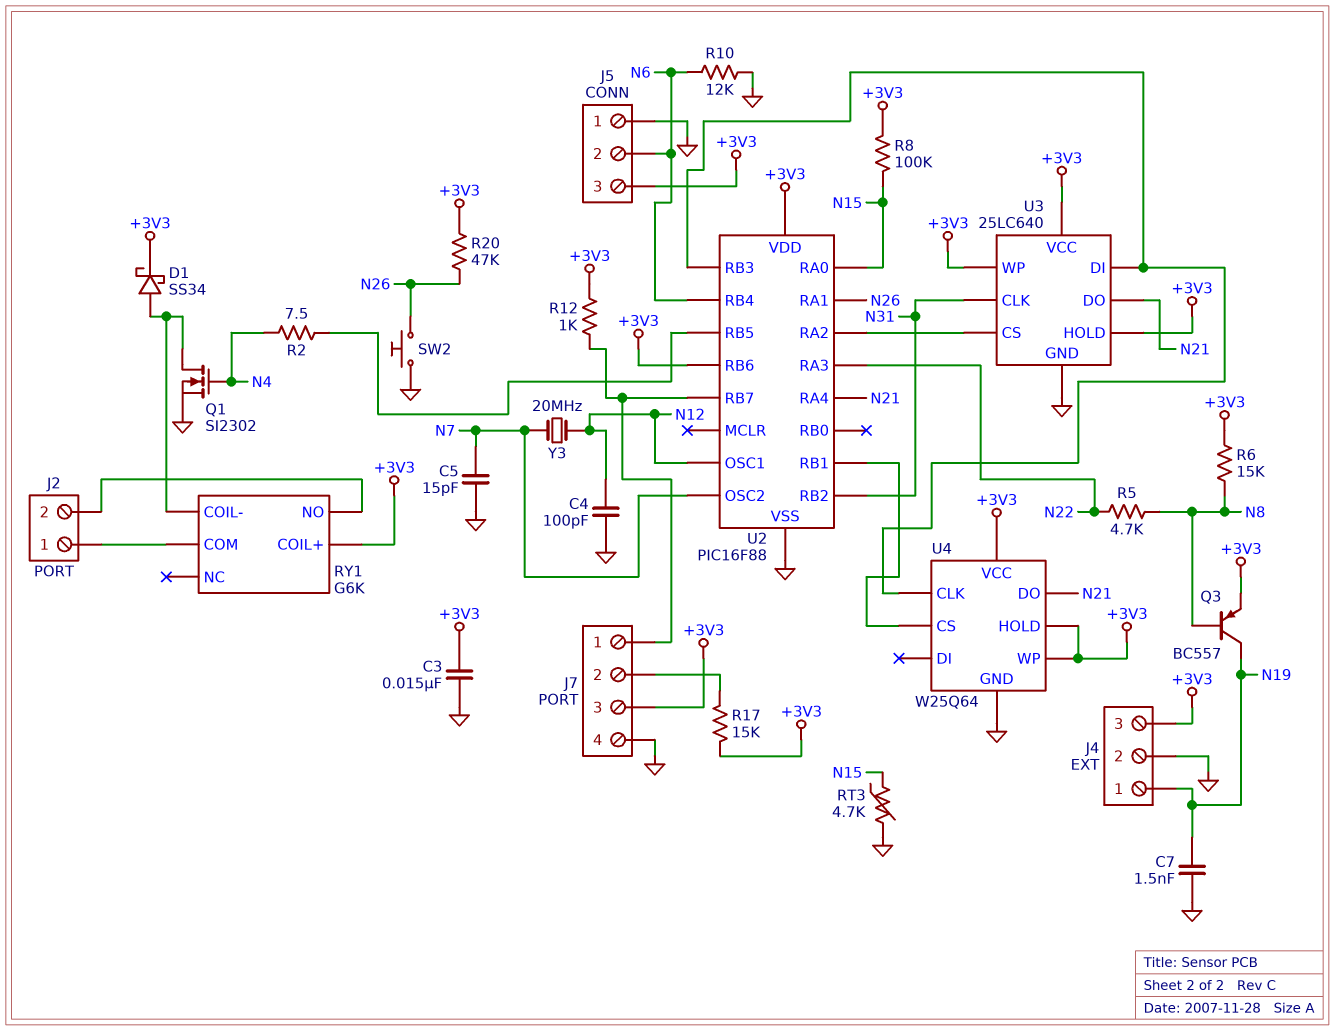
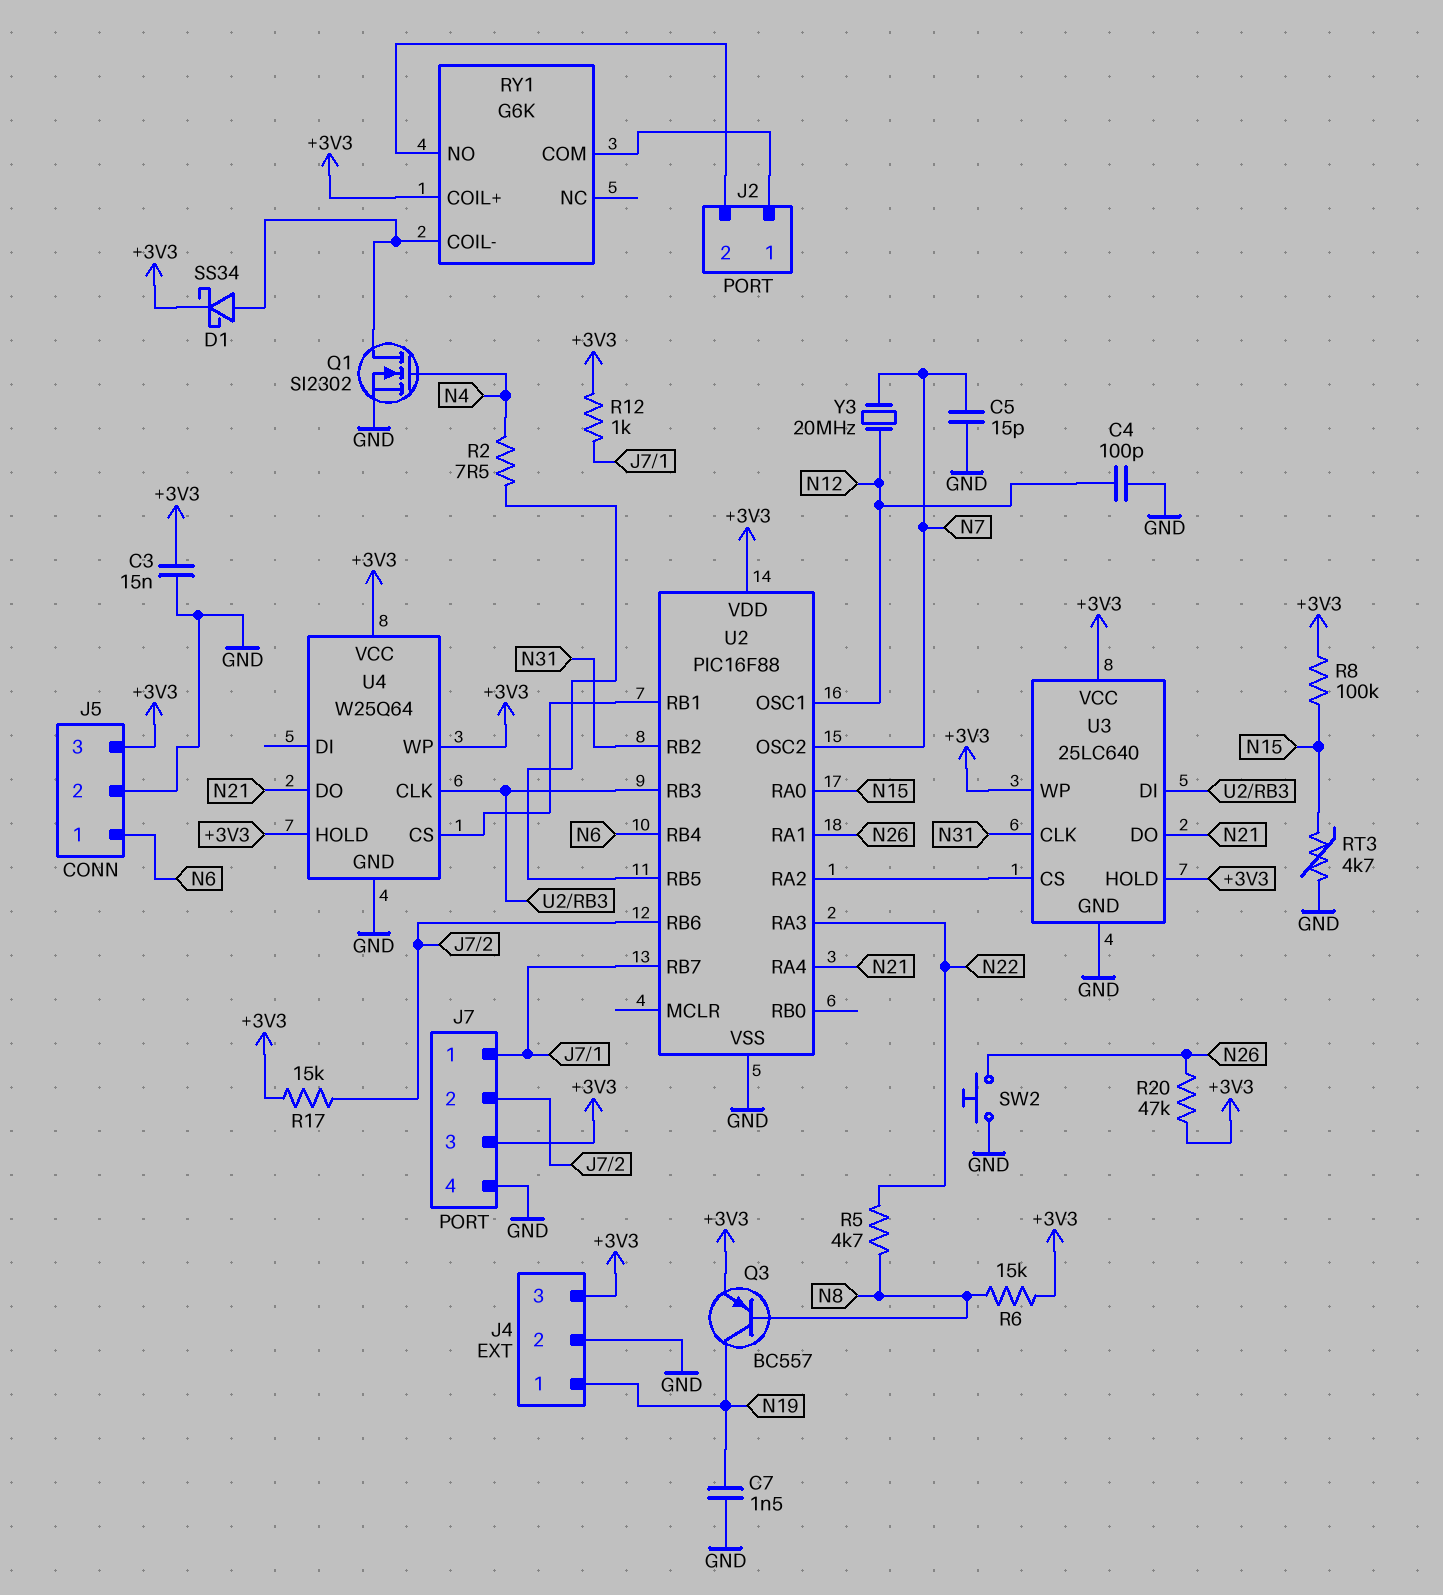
J5 pin 1: GND -> N6
J5 pin 2: N6 -> GND
R10: 12k (GND, N6) -> none
U2 pin RB6: +3V3 -> J7/2

